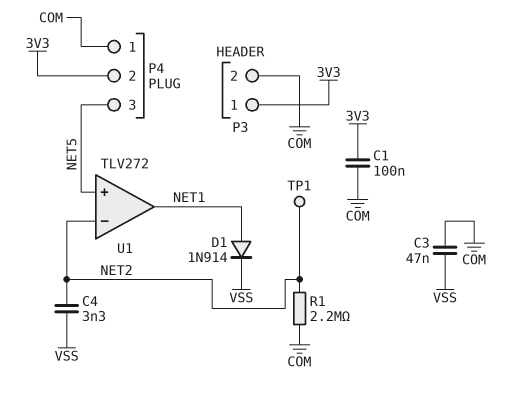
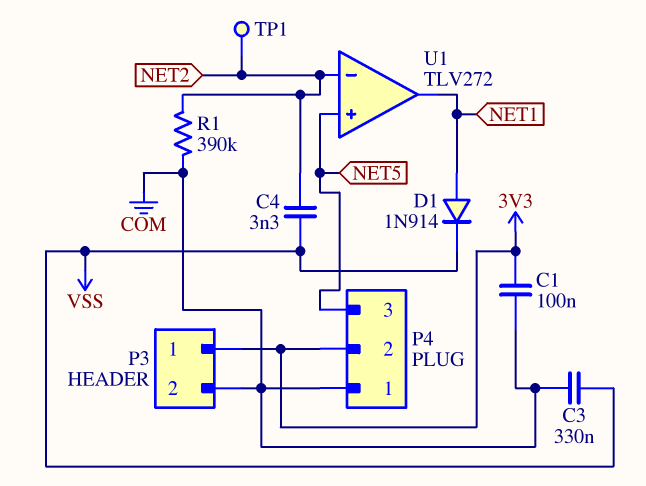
C3: 47nF (COM, VSS) -> 330nF (COM, VSS)
R1: 2.2M (COM, NET2) -> 390k (COM, NET2)

